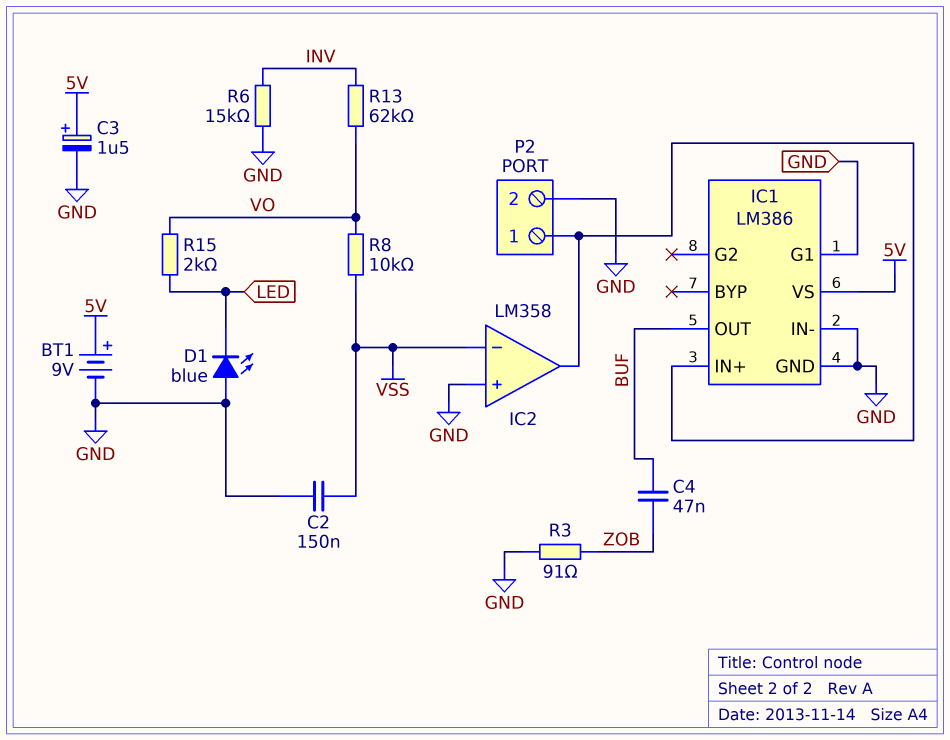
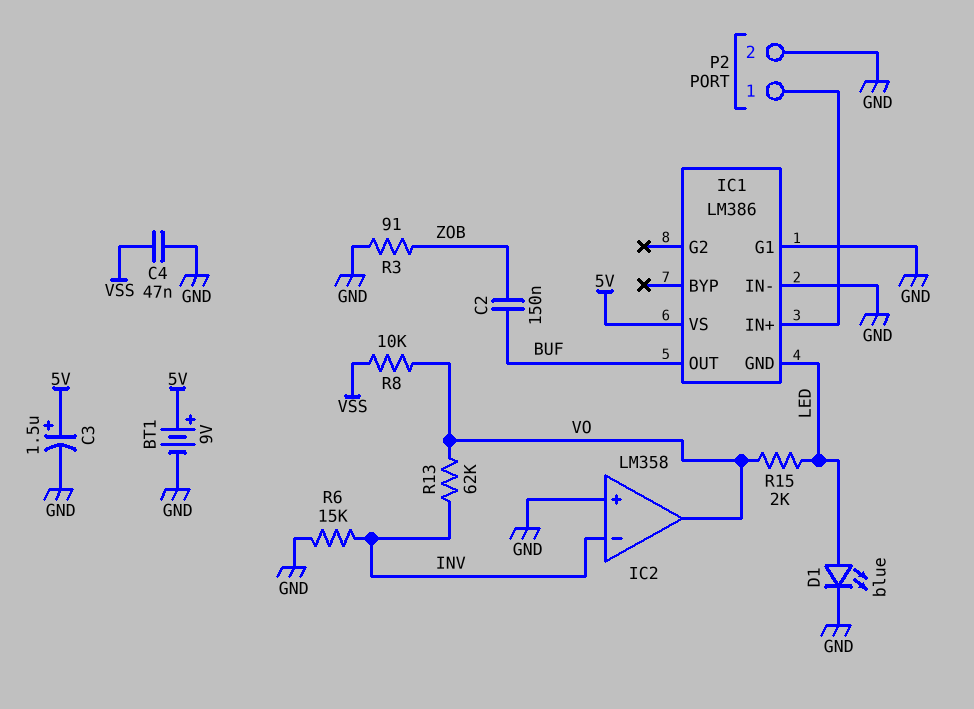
C2: 150nF (GND, VSS) -> 150nF (BUF, ZOB)
C4: 47nF (BUF, ZOB) -> 47nF (GND, VSS)
D1: LED blue (A GND, K LED) -> LED blue (A LED, K GND)
IC1 pin GND: GND -> LED
IC2 pin in-: VSS -> INV
IC2 pin out: IC1/IN+ -> VO

